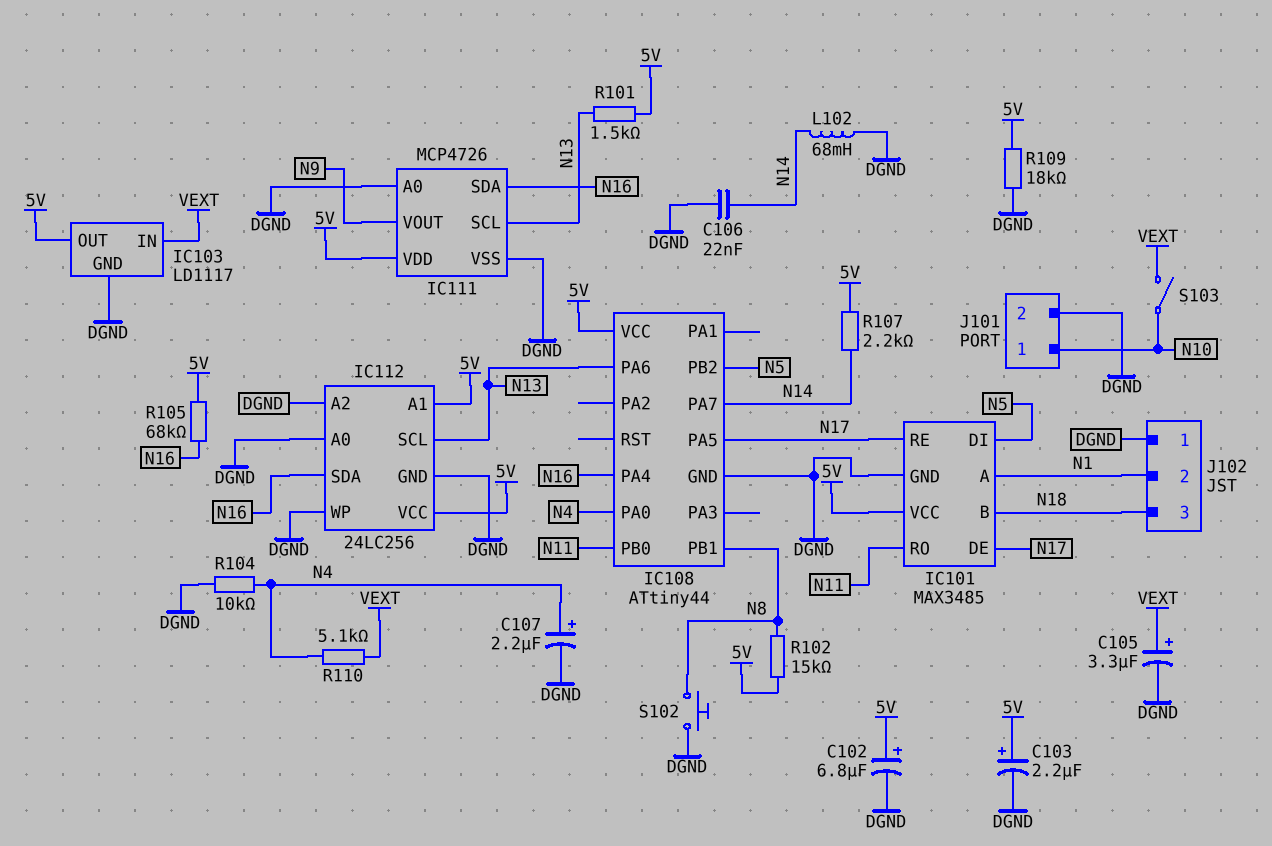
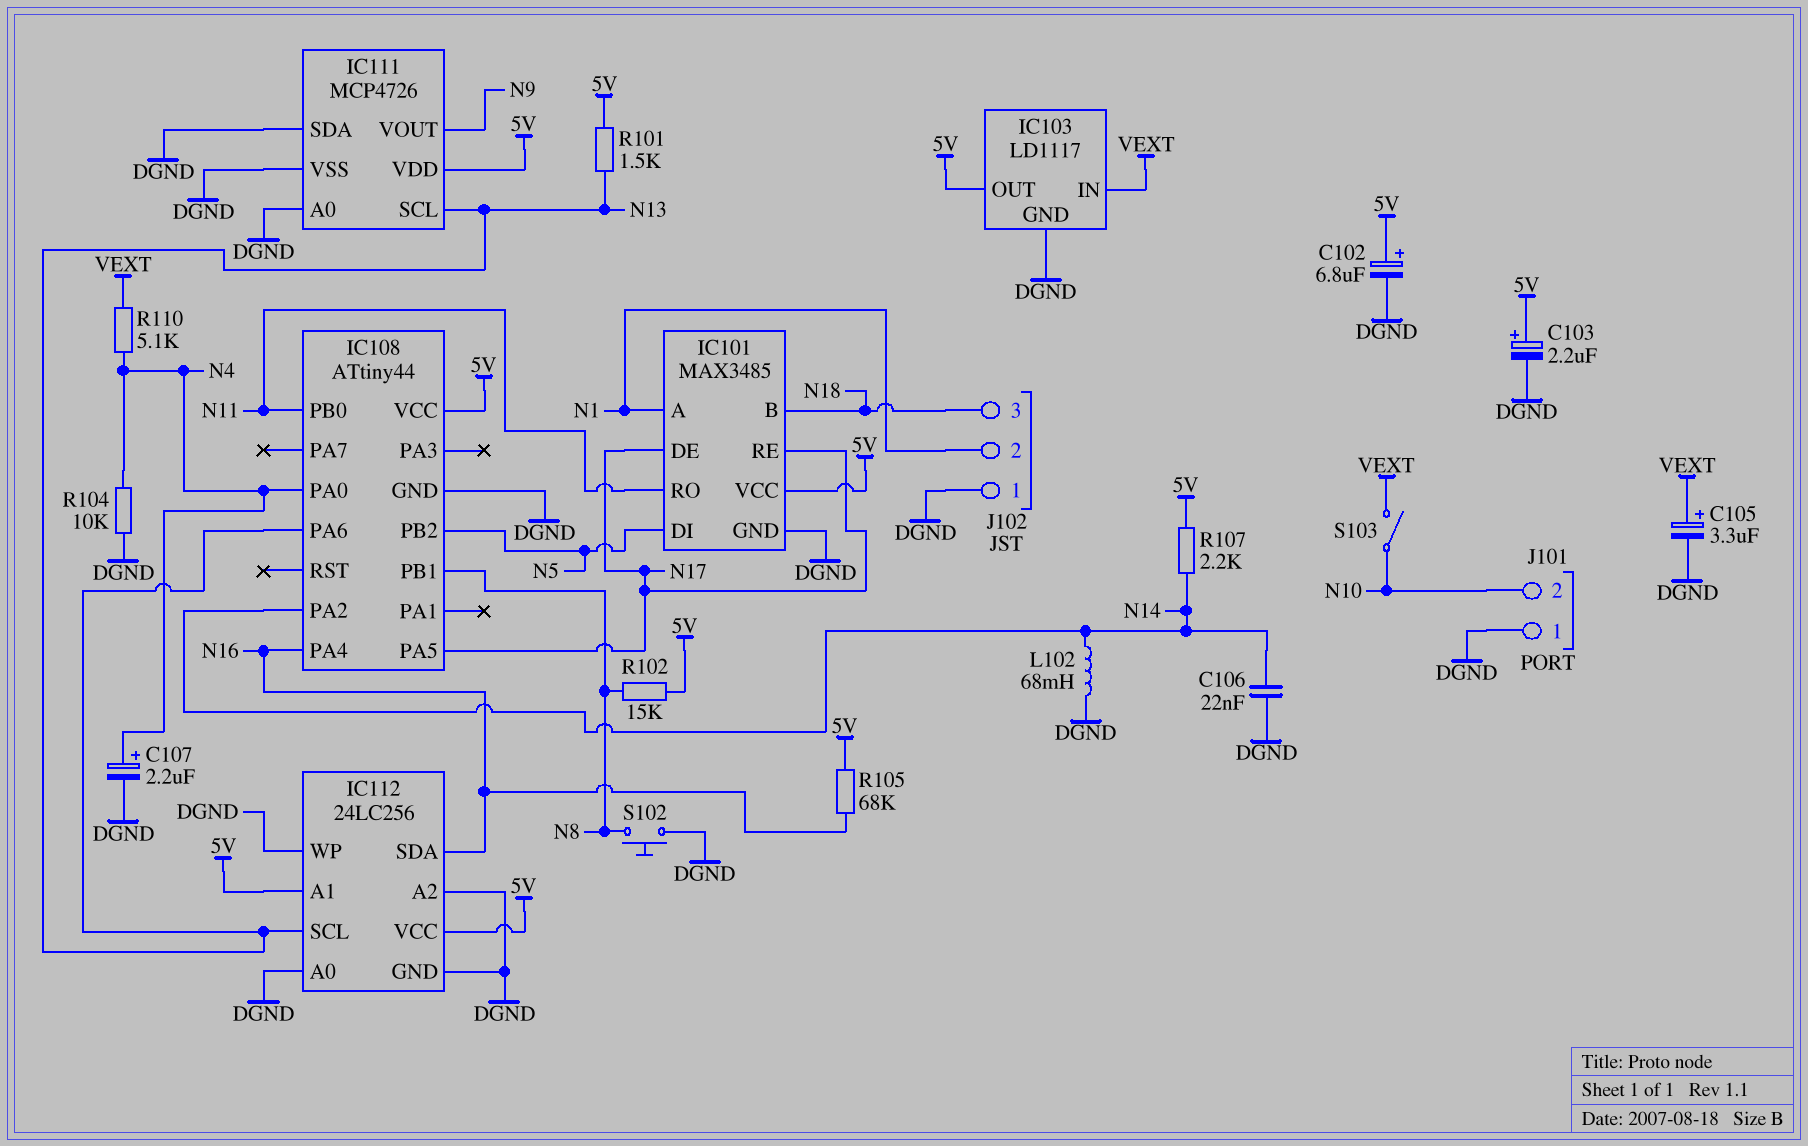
IC108 pin PA2: none -> N14
IC108 pin PA7: N14 -> none
IC111 pin SDA: N16 -> DGND
J101 pin 1: N10 -> DGND
J101 pin 2: DGND -> N10
R109: 18k (5V, DGND) -> none

